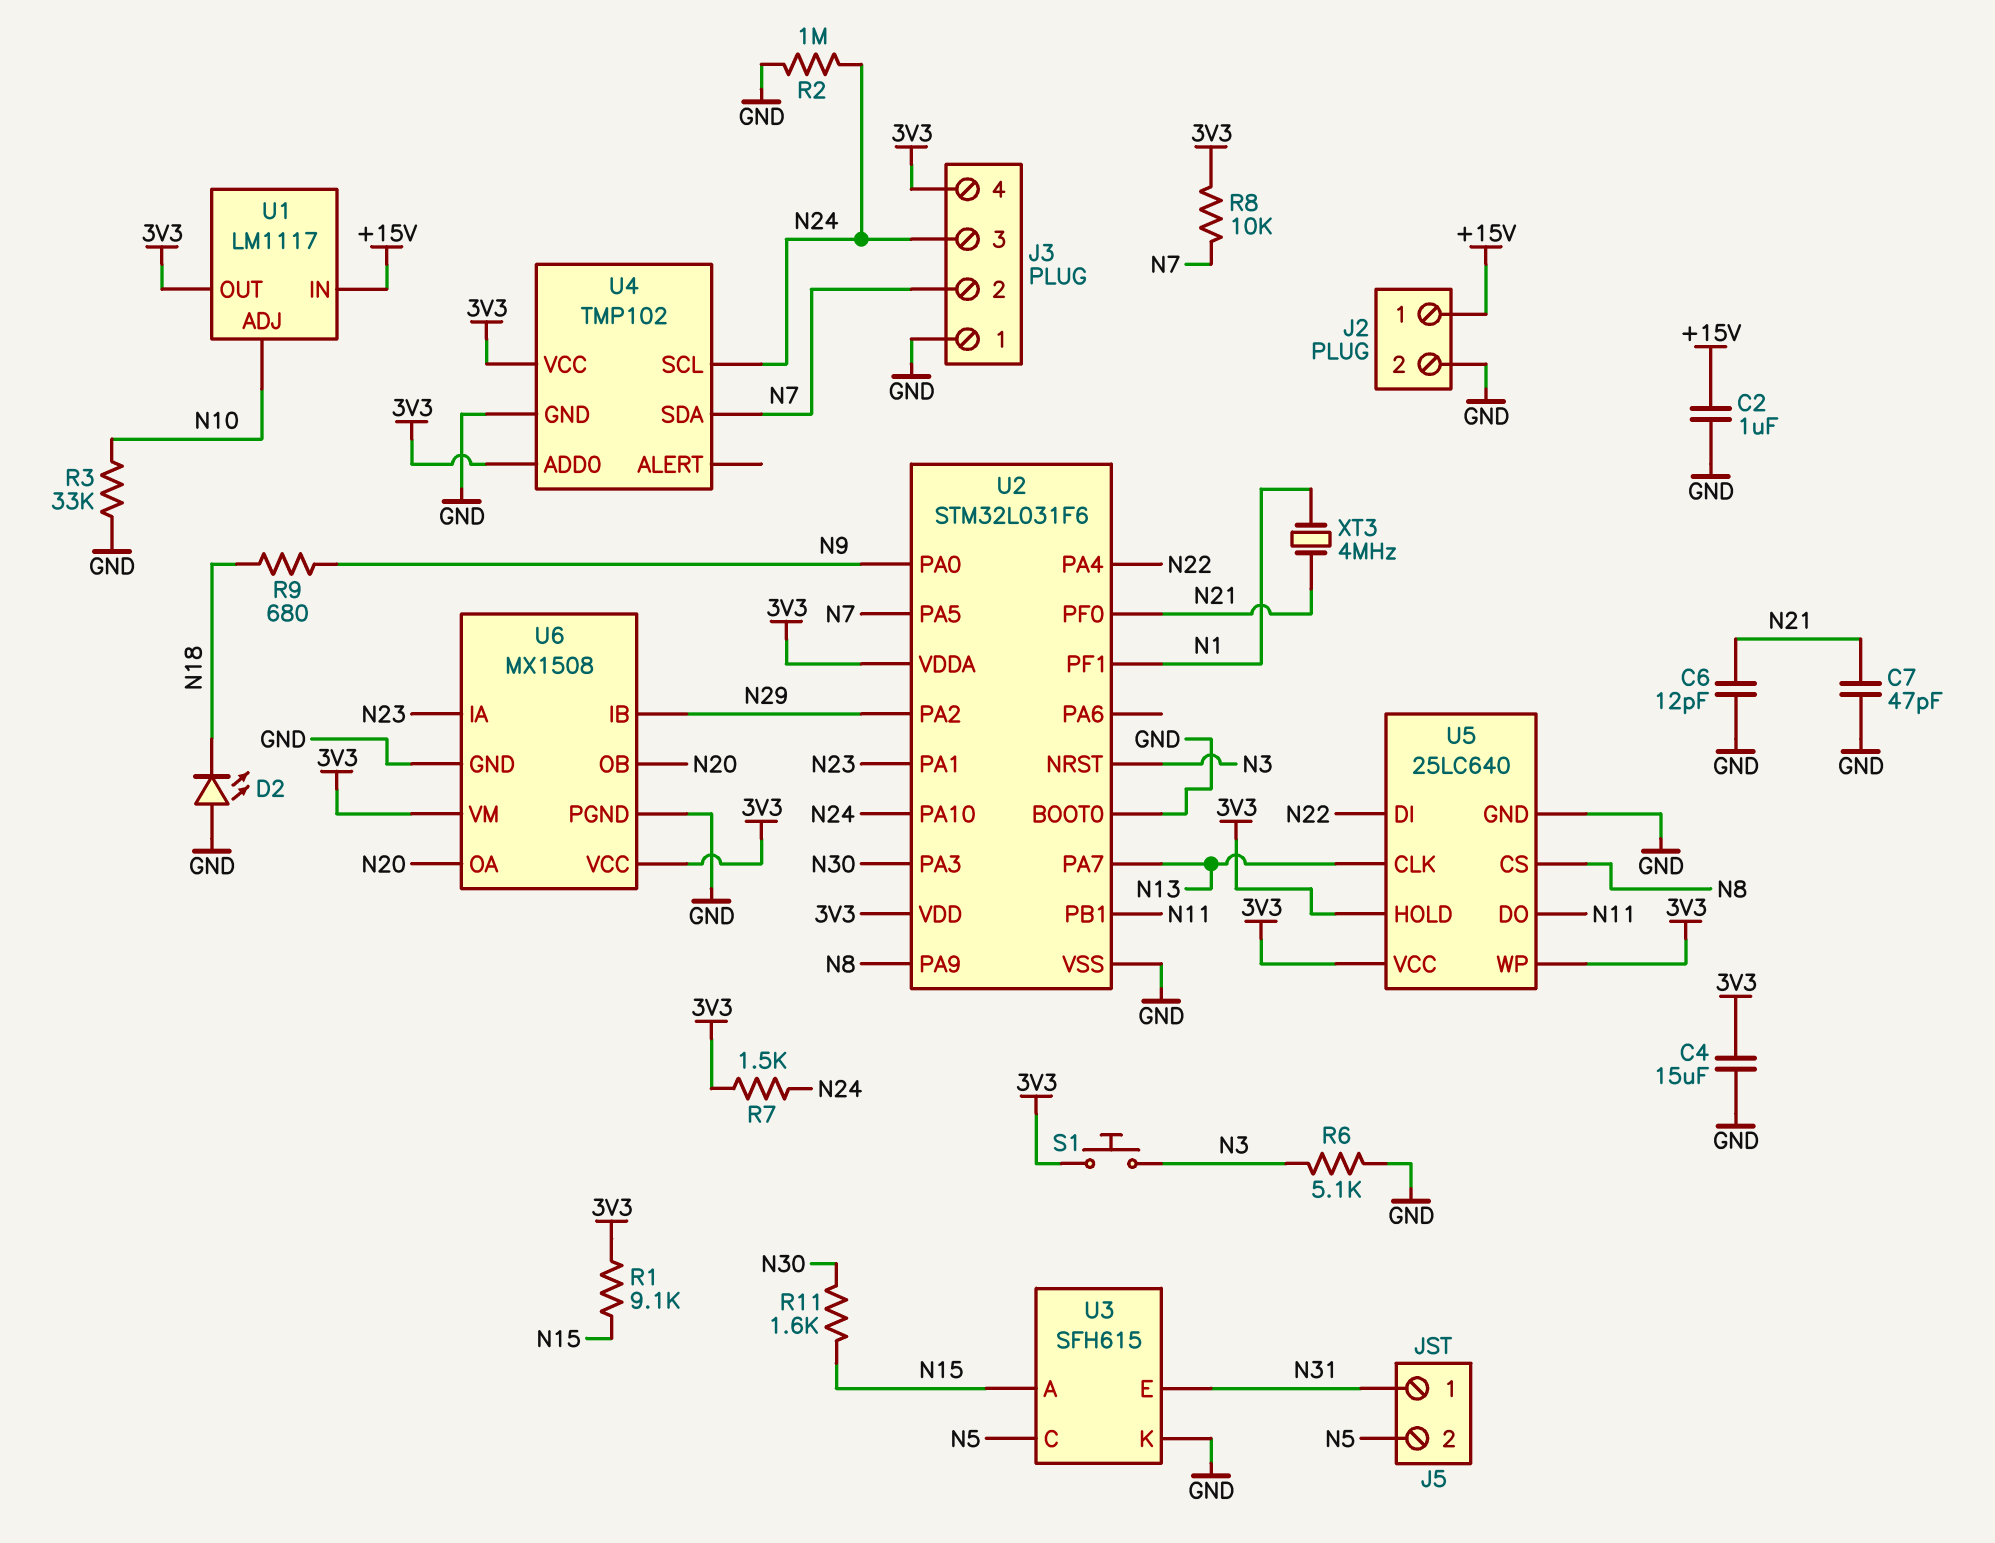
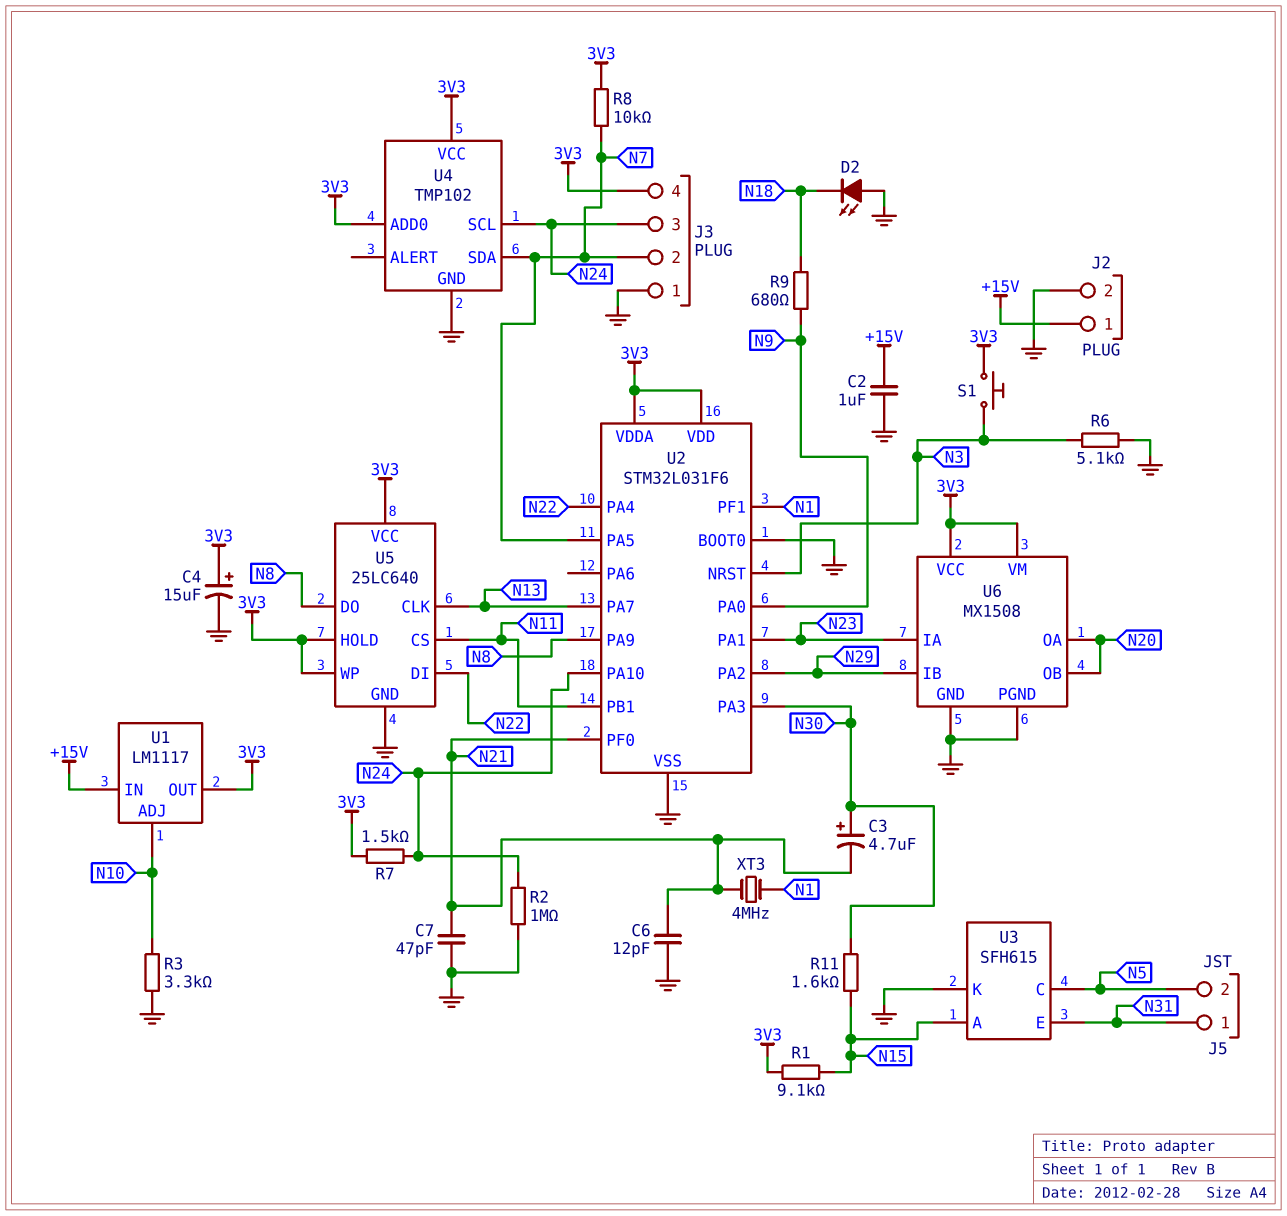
C3: none -> 4.7uF (plus N30, minus N21)
C4: 15uF (3V3, GND) -> 15uF (plus 3V3, minus GND)
R3: 33k (GND, N10) -> 3.3k (GND, N10)
U5 pin CS: N8 -> N11
U5 pin DO: N11 -> N8

